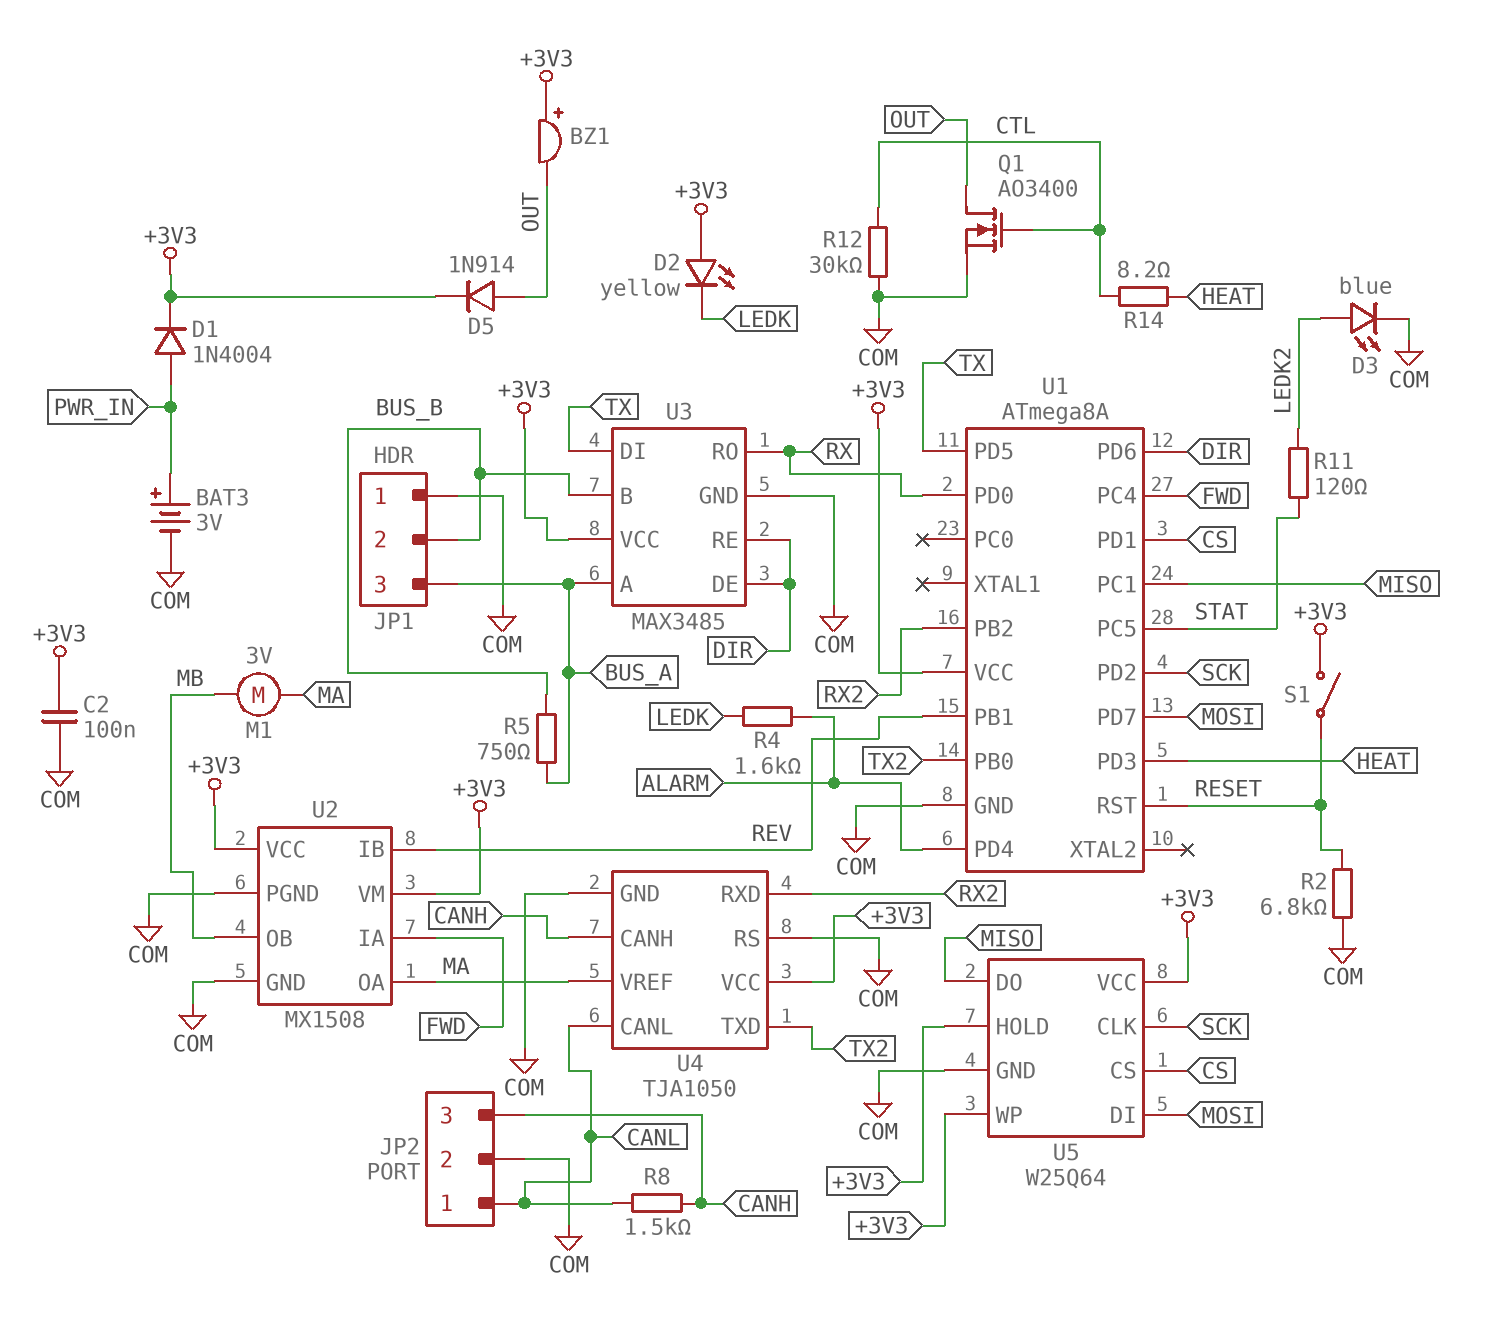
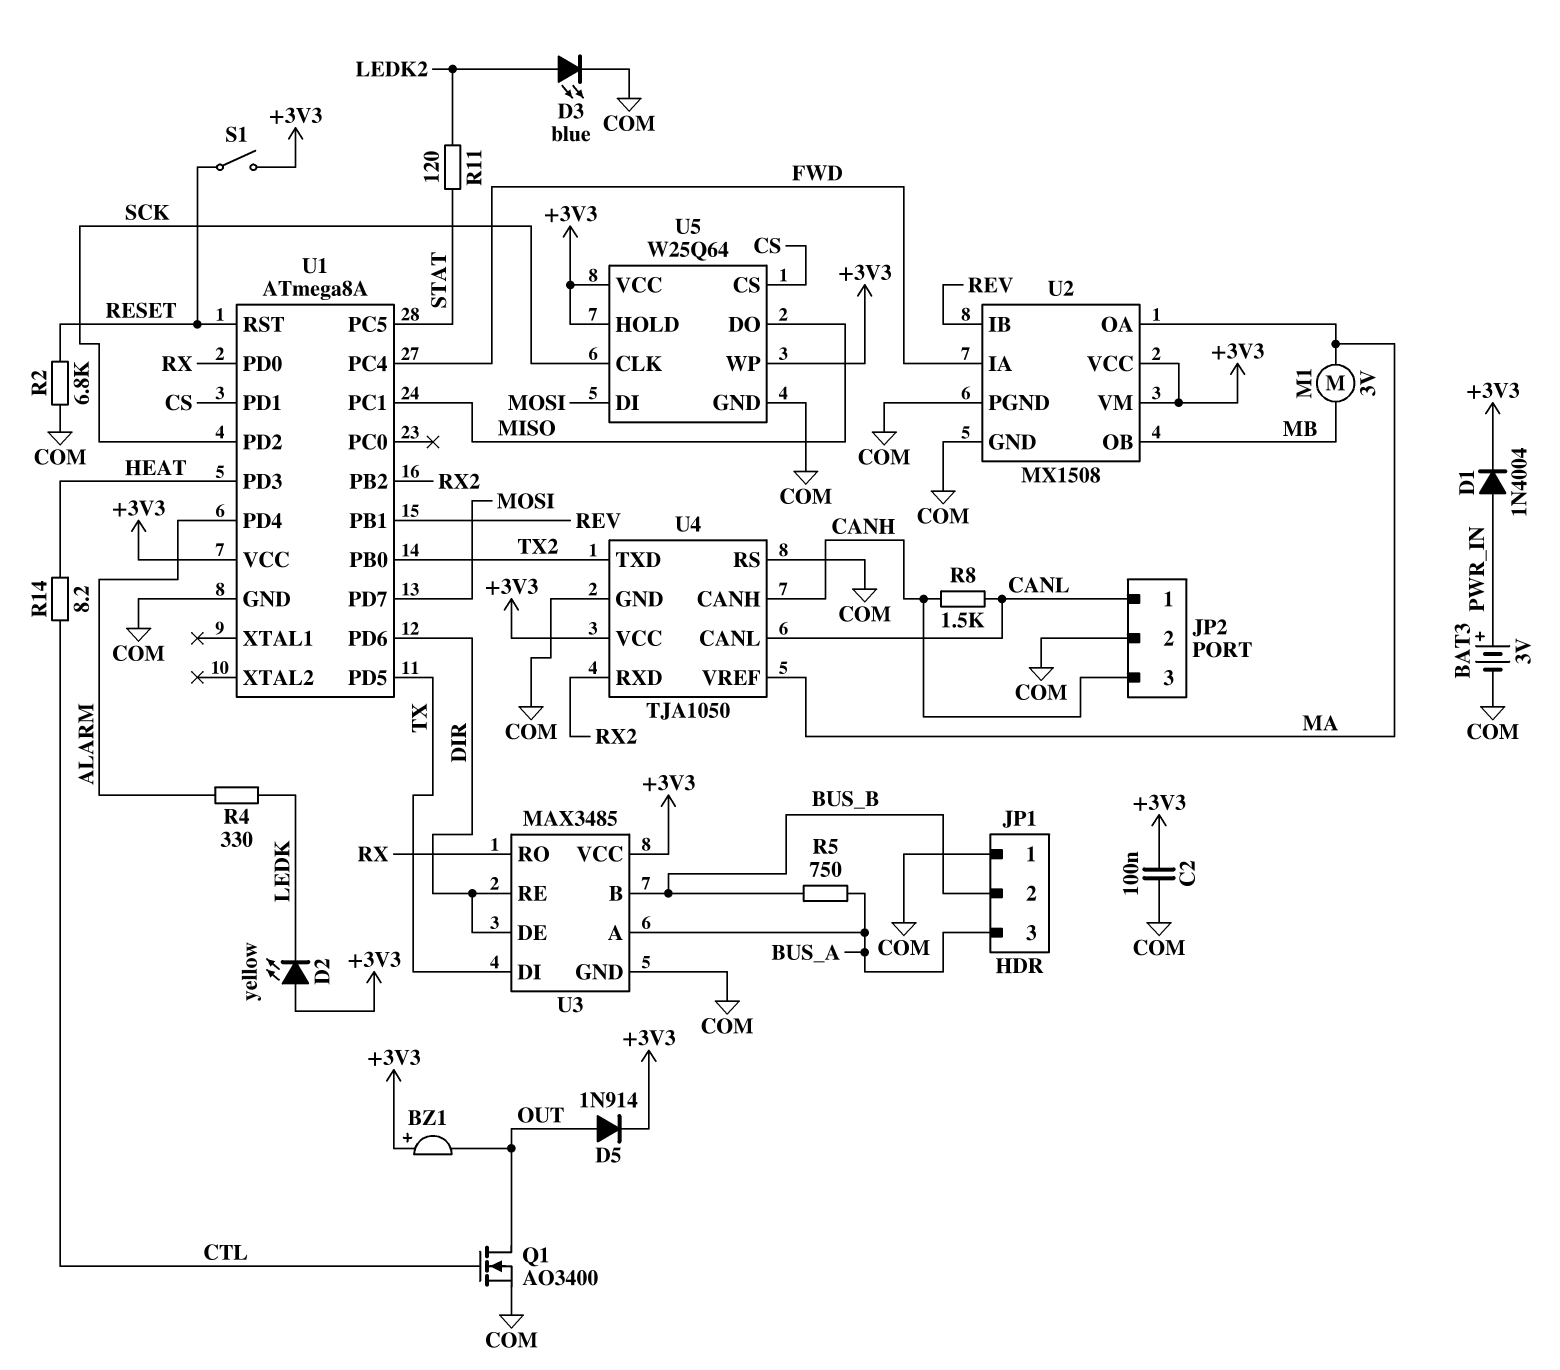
R4: 1.6k (ALARM, LEDK) -> 330 (ALARM, LEDK)
R12: 30k (COM, CTL) -> none

